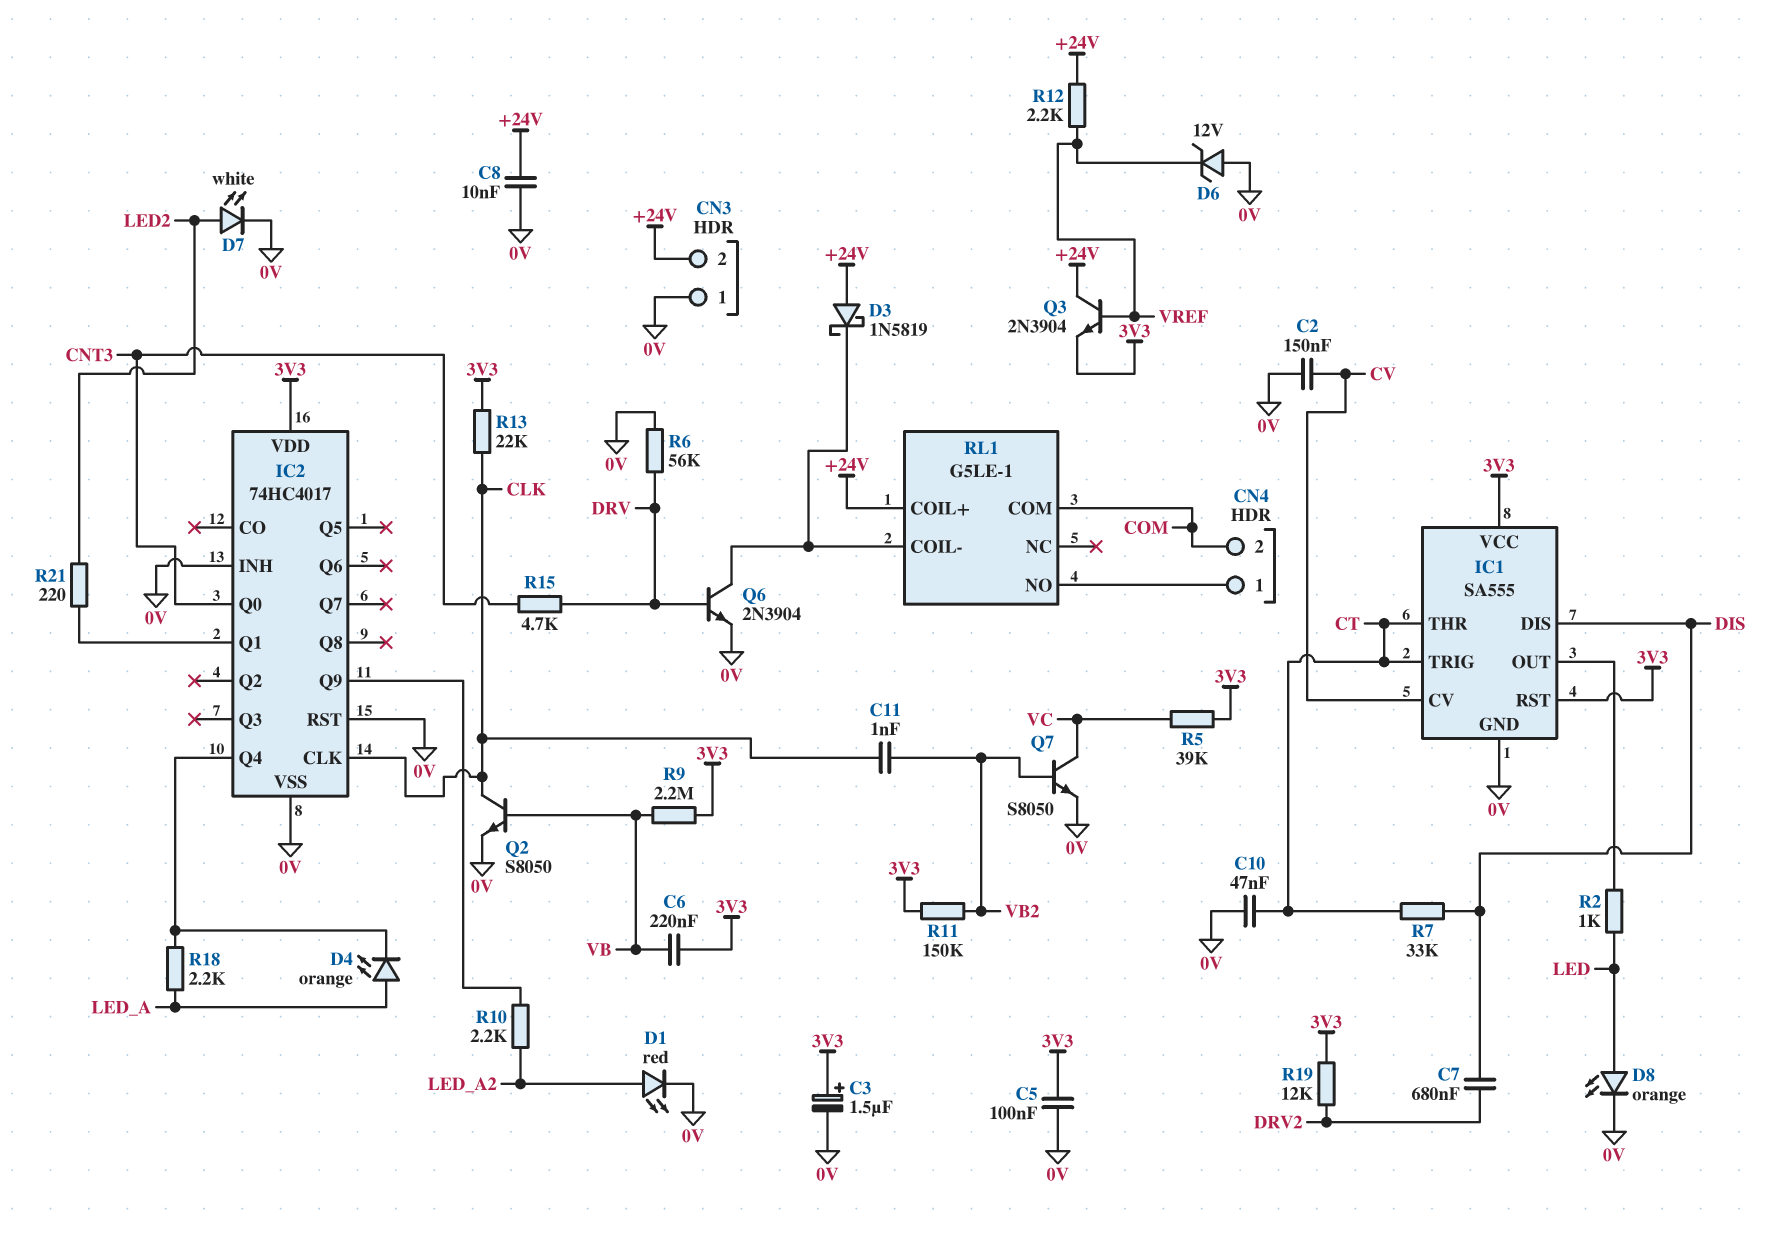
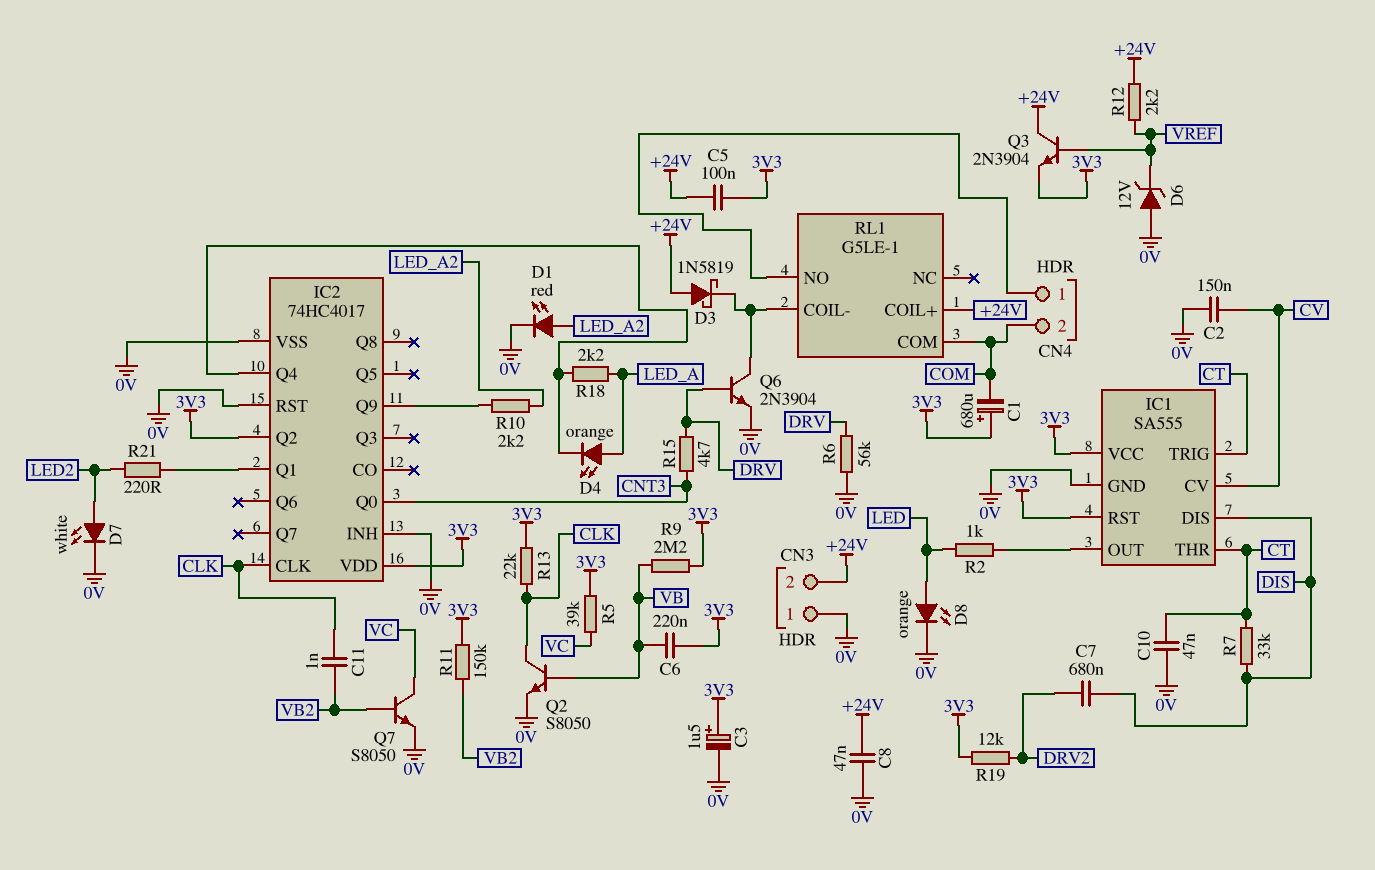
C1: none -> 680uF (plus 3V3, minus COM)
C5: 100nF (0V, 3V3) -> 100nF (+24V, 3V3)
C8: 10nF (+24V, 0V) -> 47nF (+24V, 0V)
IC2 pin Q2: none -> 3V3

